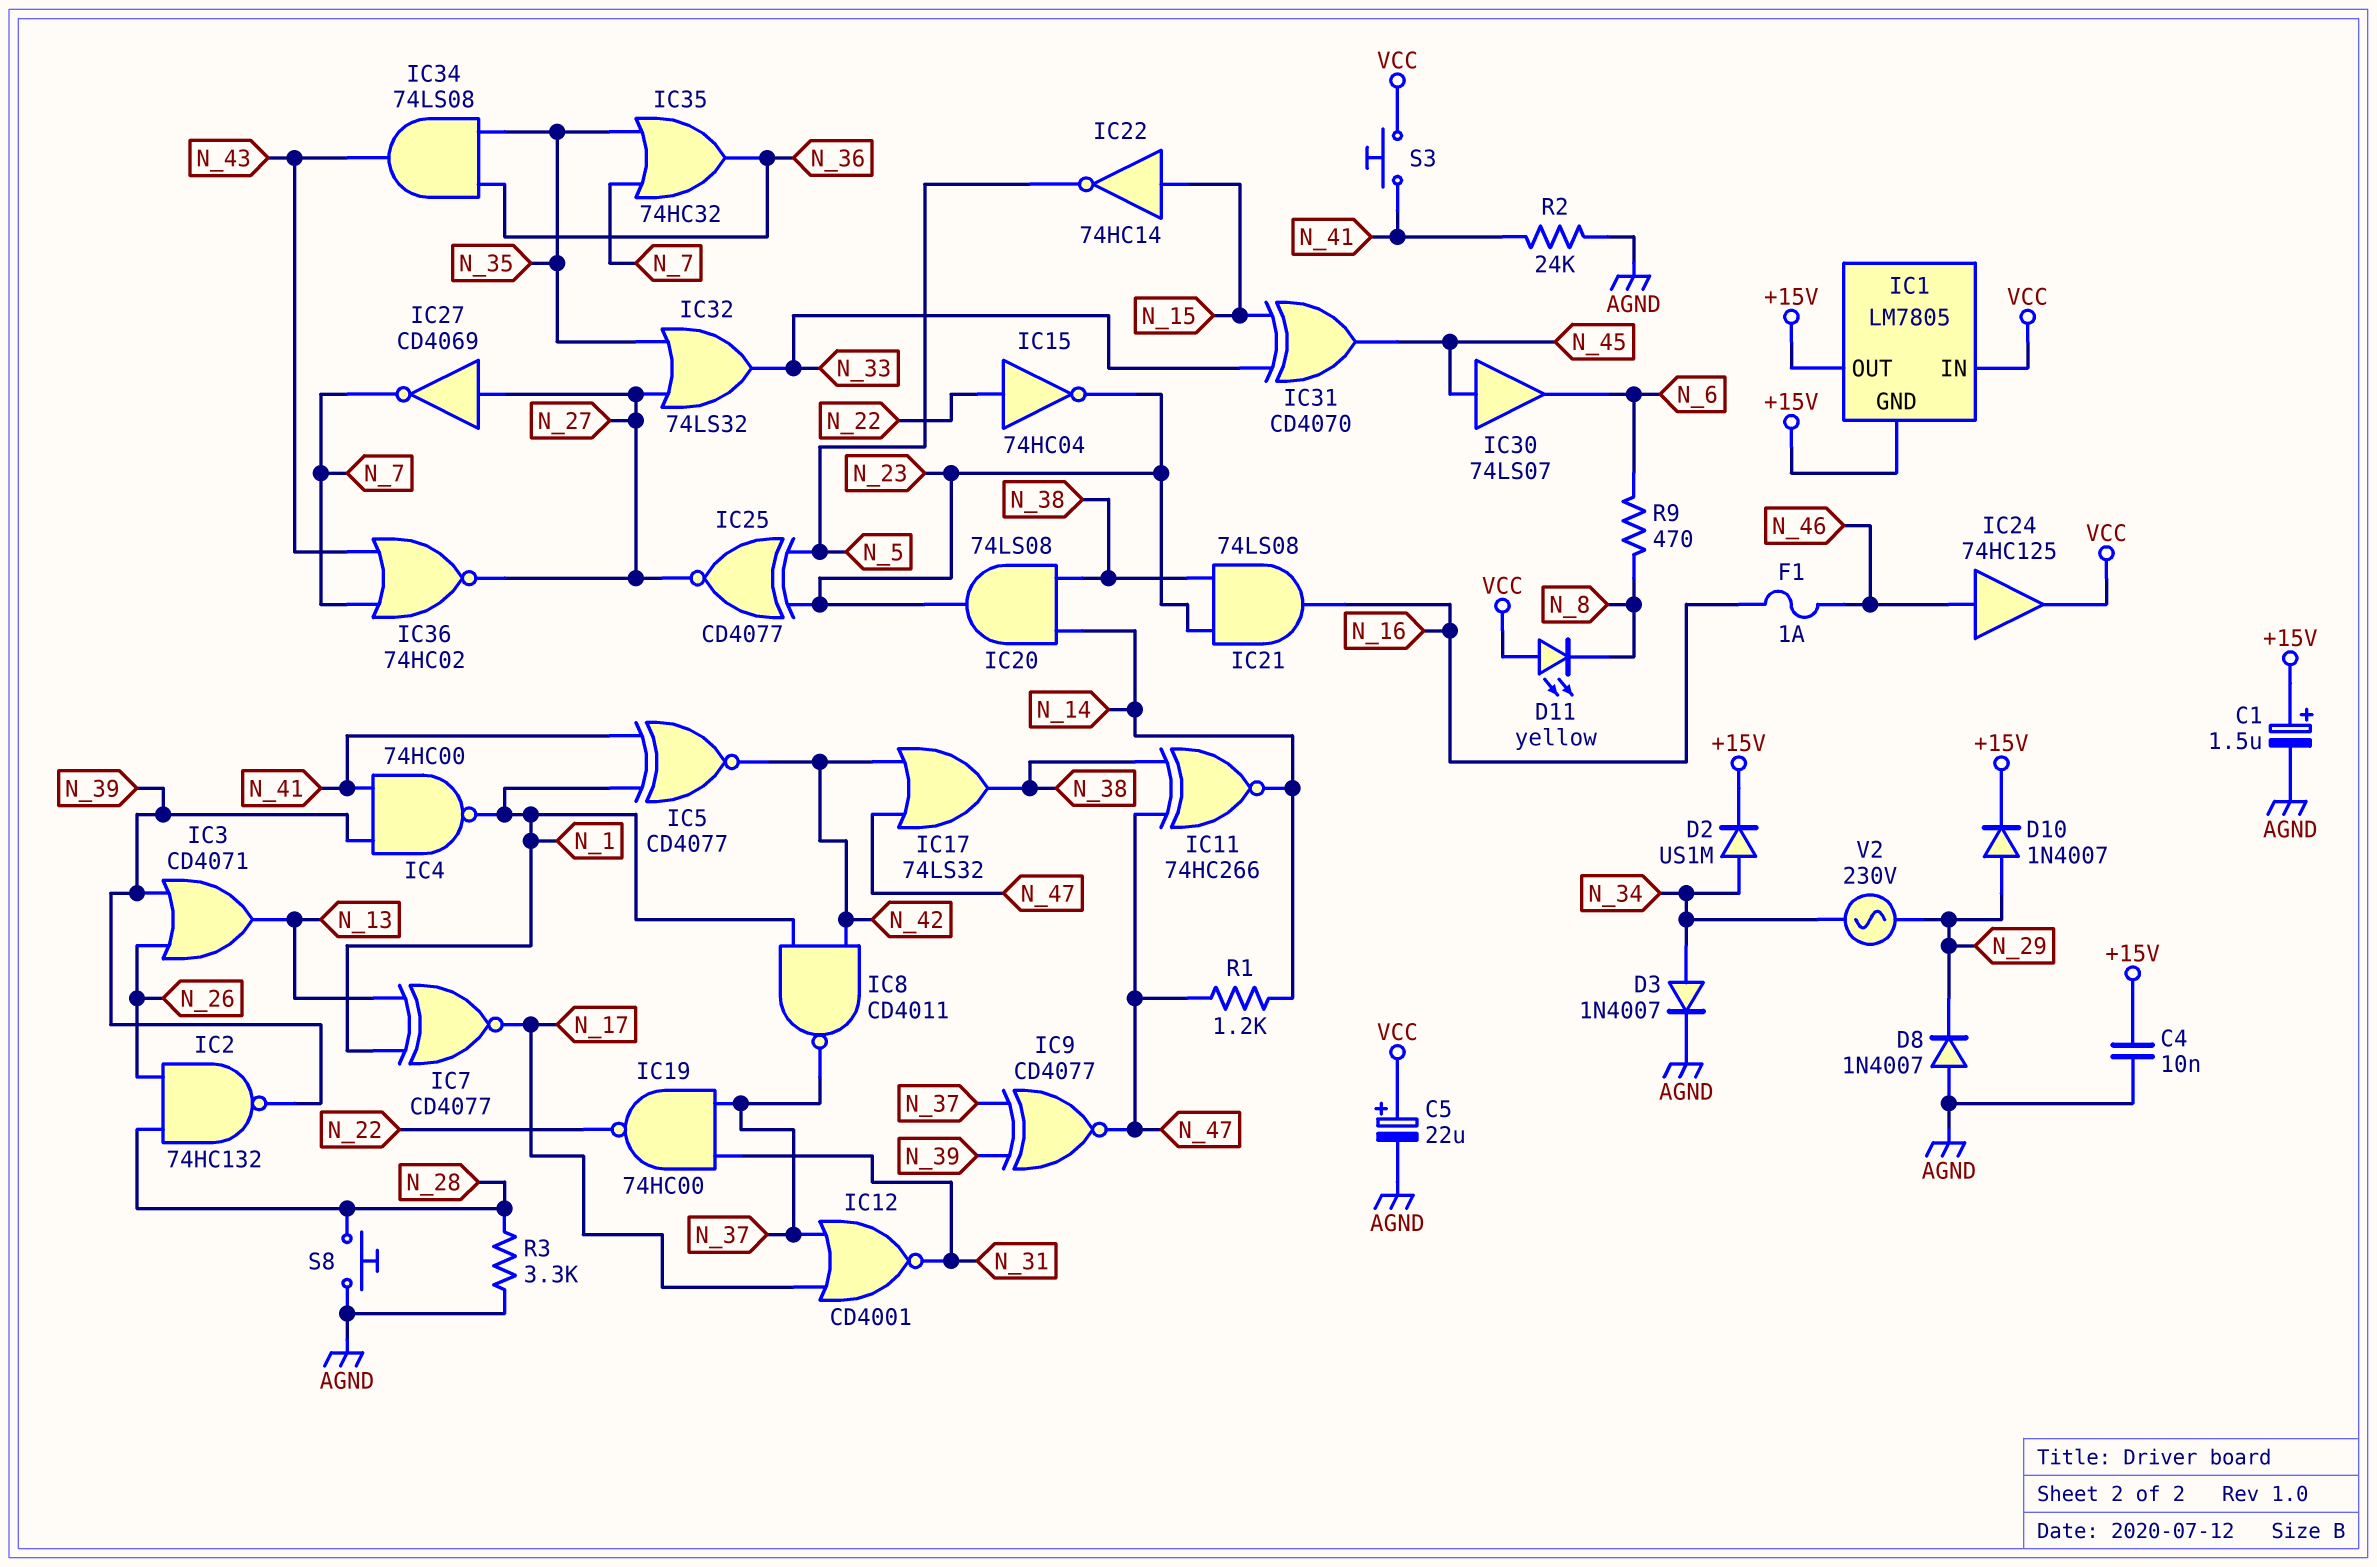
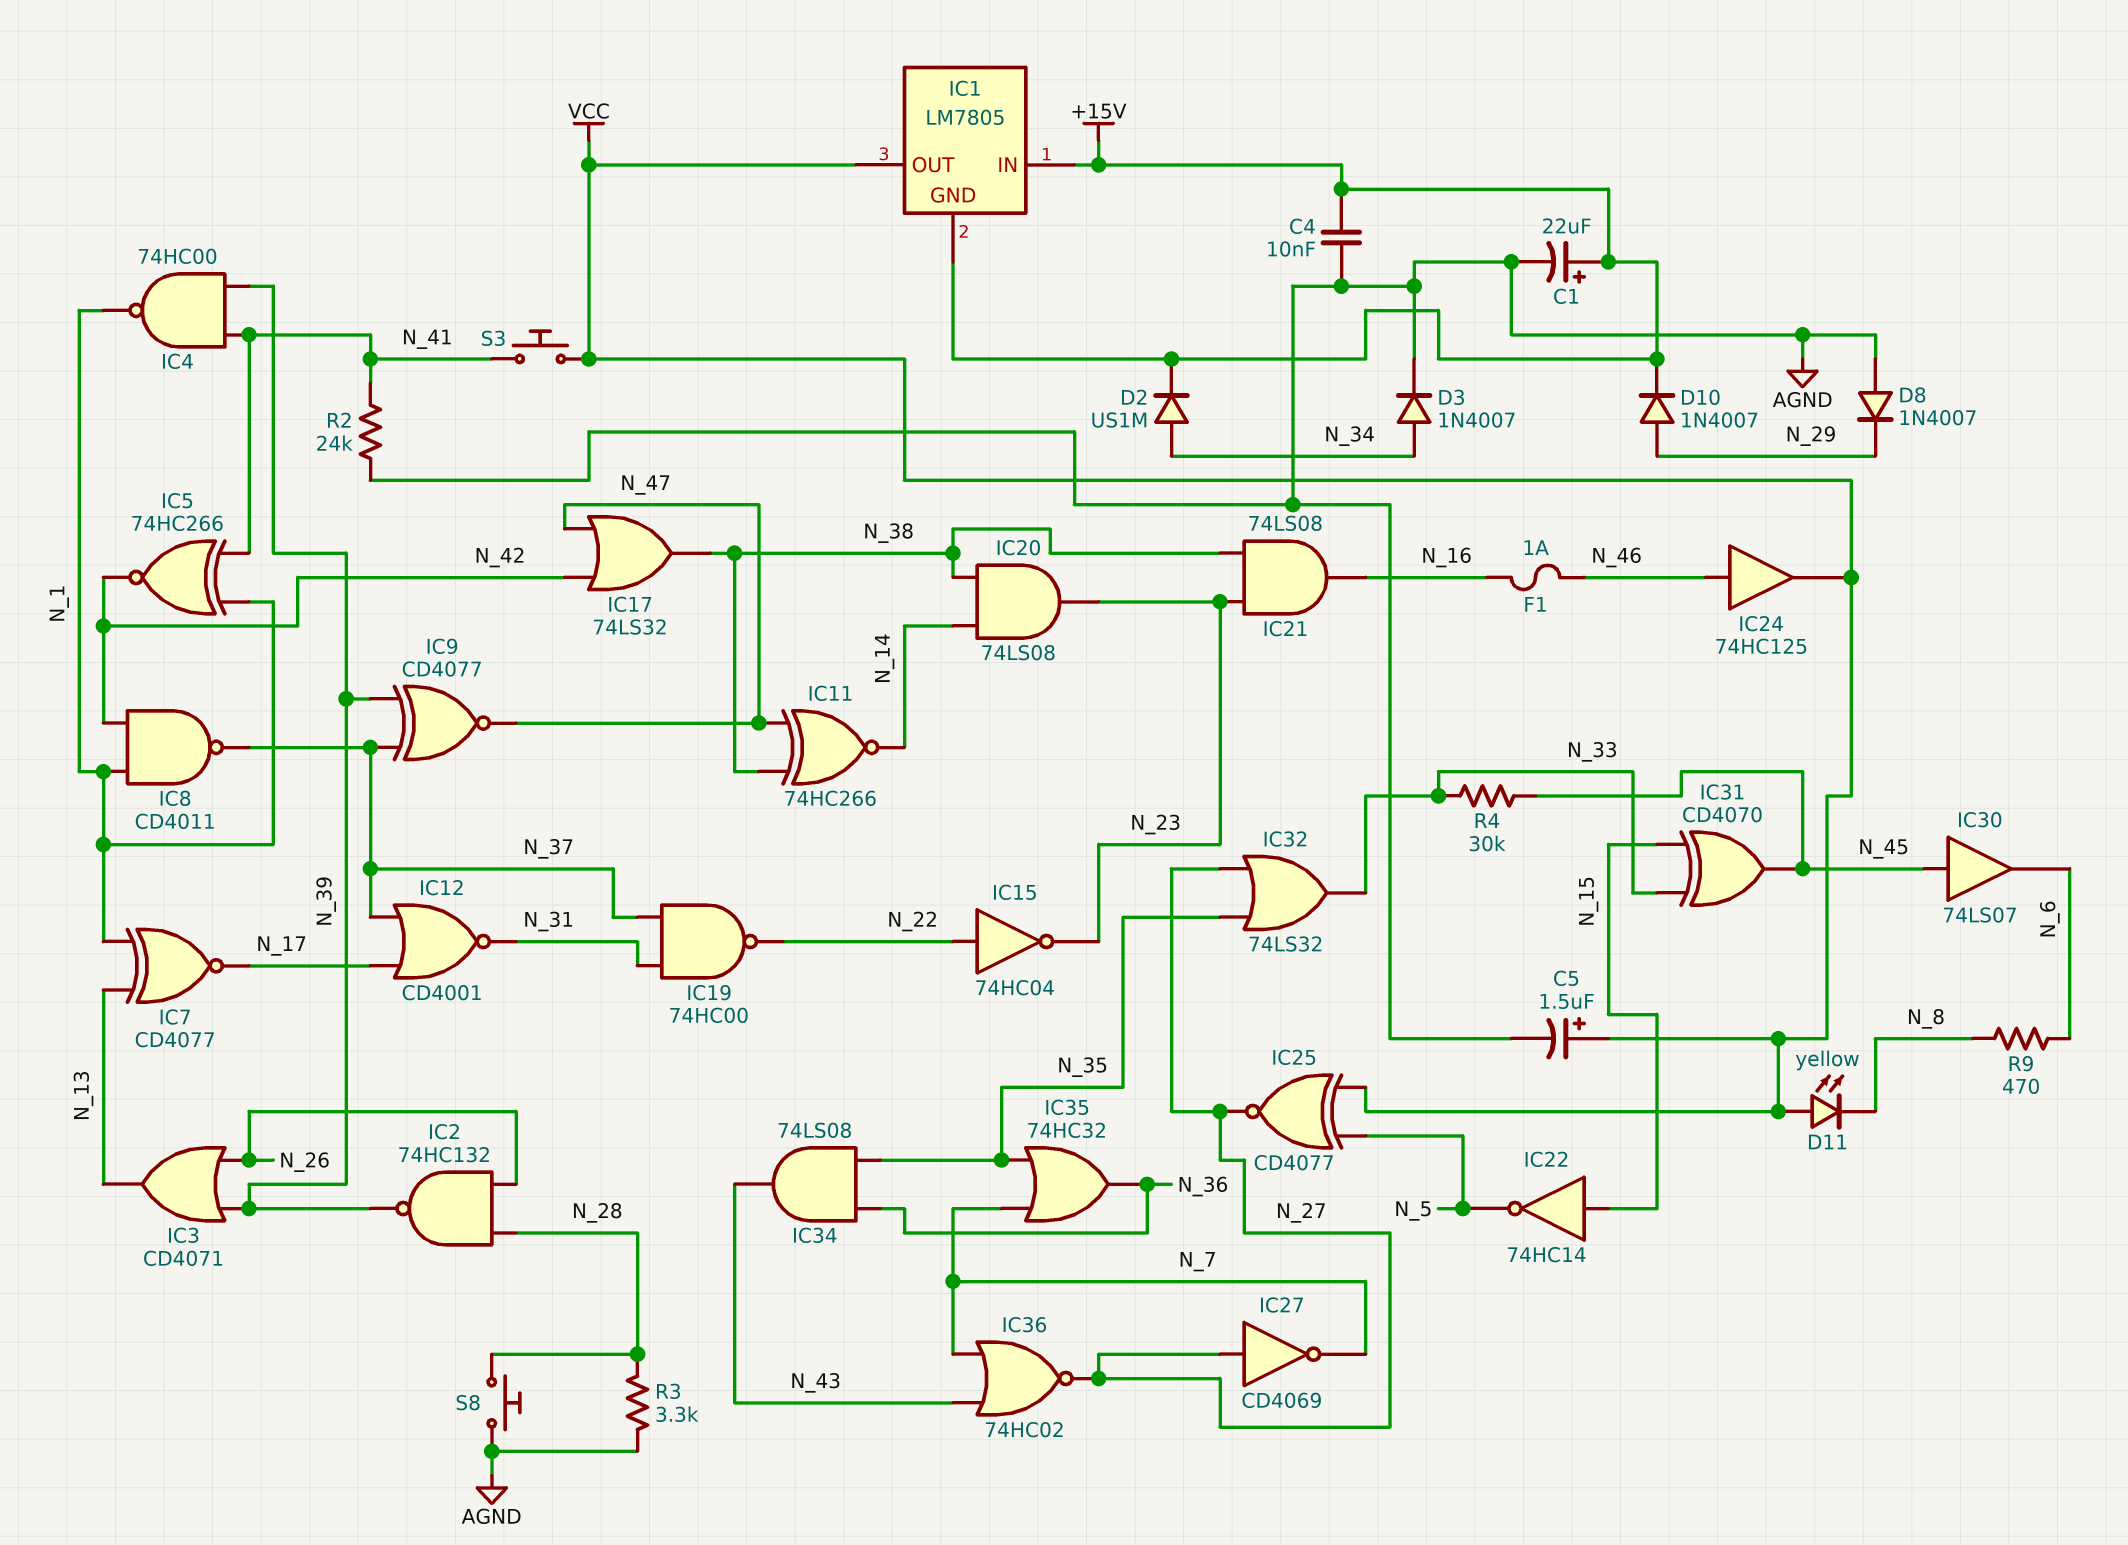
C1: 1.5uF (plus +15V, minus AGND) -> 22uF (plus +15V, minus AGND)
C5: 22uF (plus VCC, minus AGND) -> 1.5uF (plus VCC, minus AGND)
IC1 pin IN: VCC -> +15V
IC1 pin OUT: +15V -> VCC
IC5: XNOR CD4077 (in N_1, in N_41, out N_42) -> XNOR 74HC266 (in N_1, in N_41, out N_42)
IC25: XNOR CD4077 (in N_5, in N_23, out N_27) -> XNOR CD4077 (in N_5, in VCC, out N_27)
R1: 1.2k (N_14, N_47) -> none
R4: none -> 30k (N_33, N_45)
V2: AC 230V (N_29, N_34) -> none

